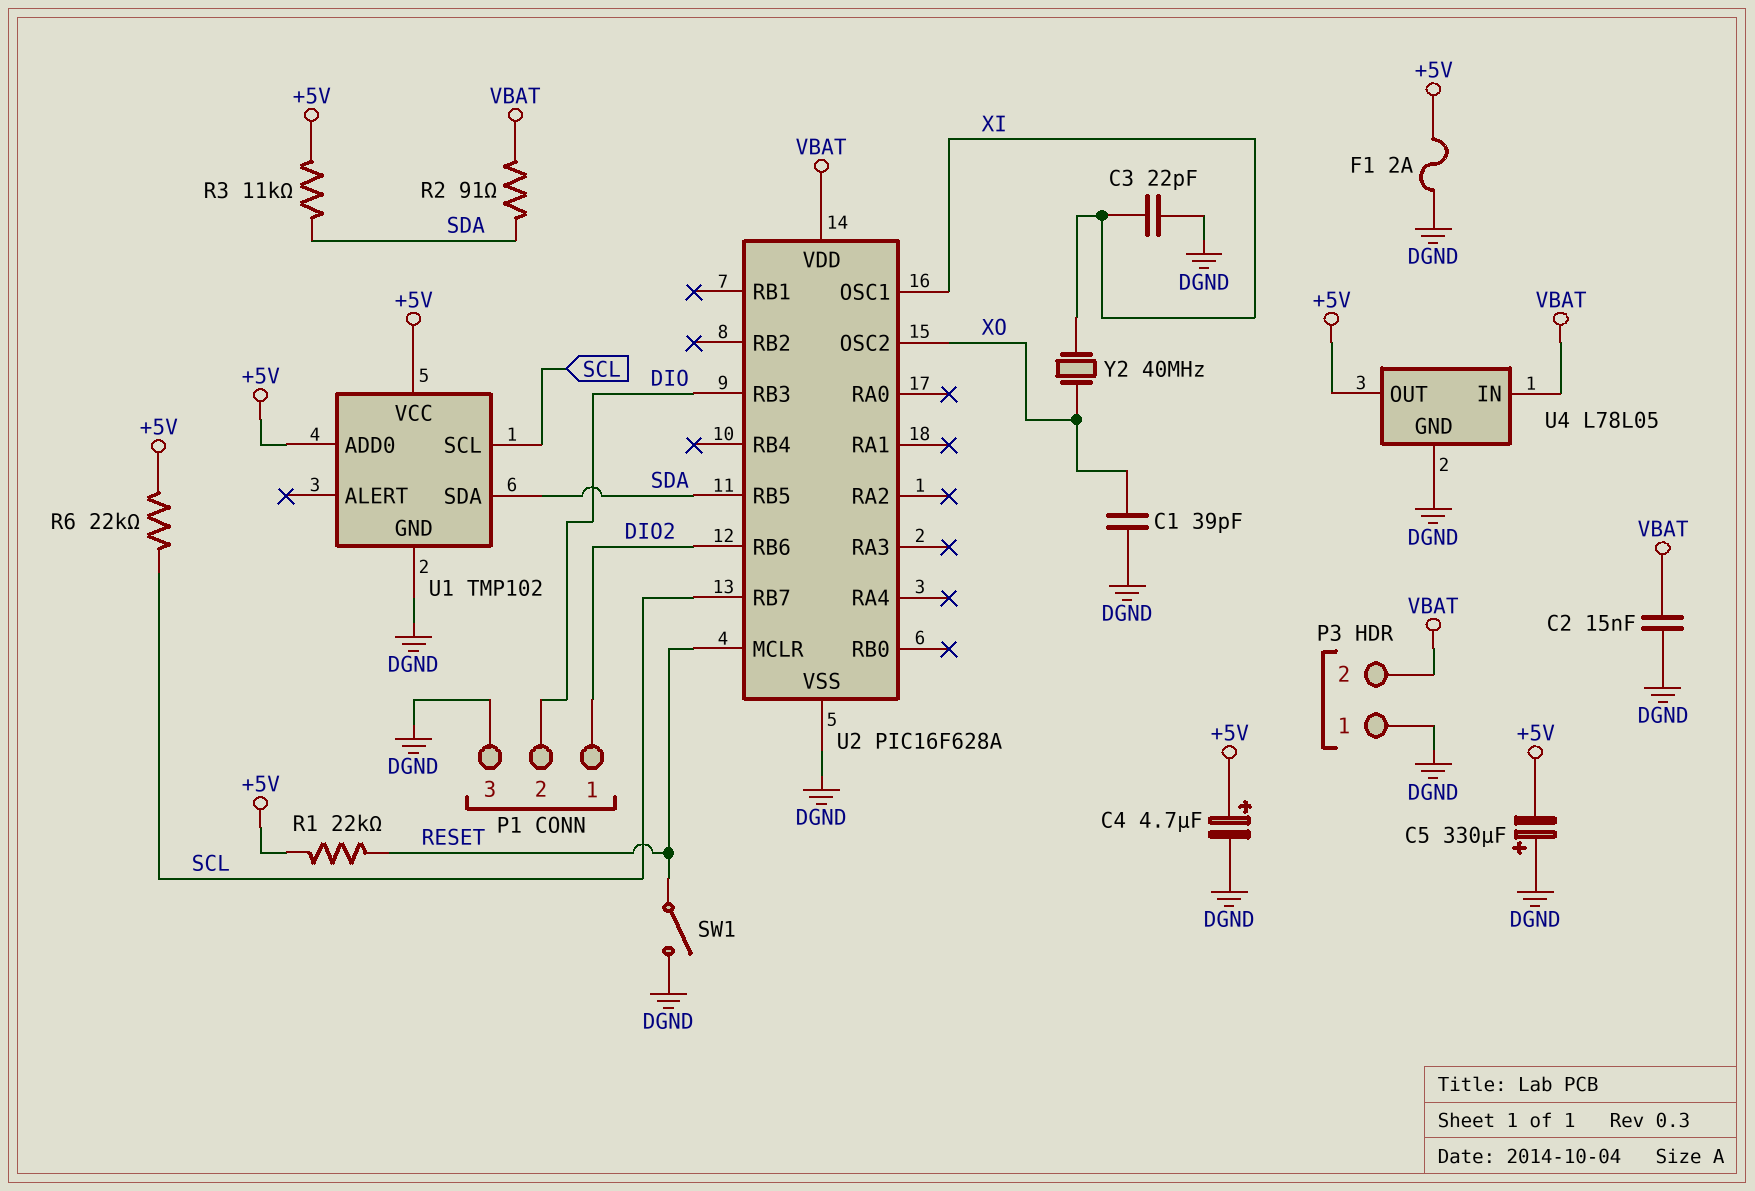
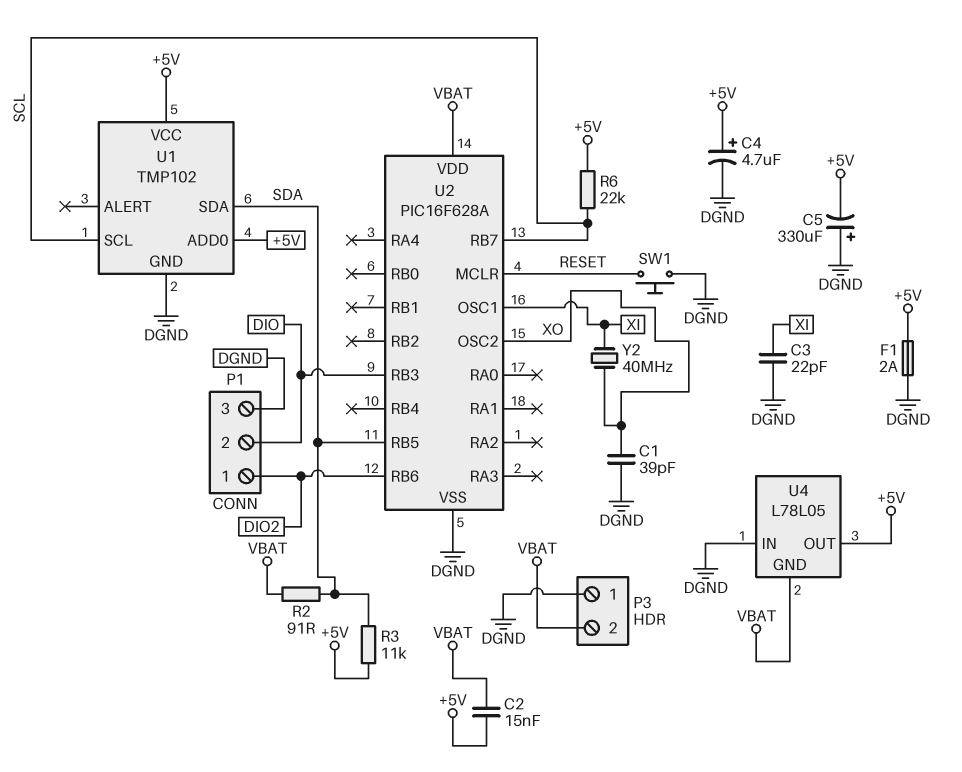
C2: 15nF (DGND, VBAT) -> 15nF (+5V, VBAT)
R1: 22k (+5V, RESET) -> none
SW1: switch (DGND, RESET) -> button (DGND, RESET)
U4 pin GND: DGND -> VBAT
U4 pin IN: VBAT -> DGND

